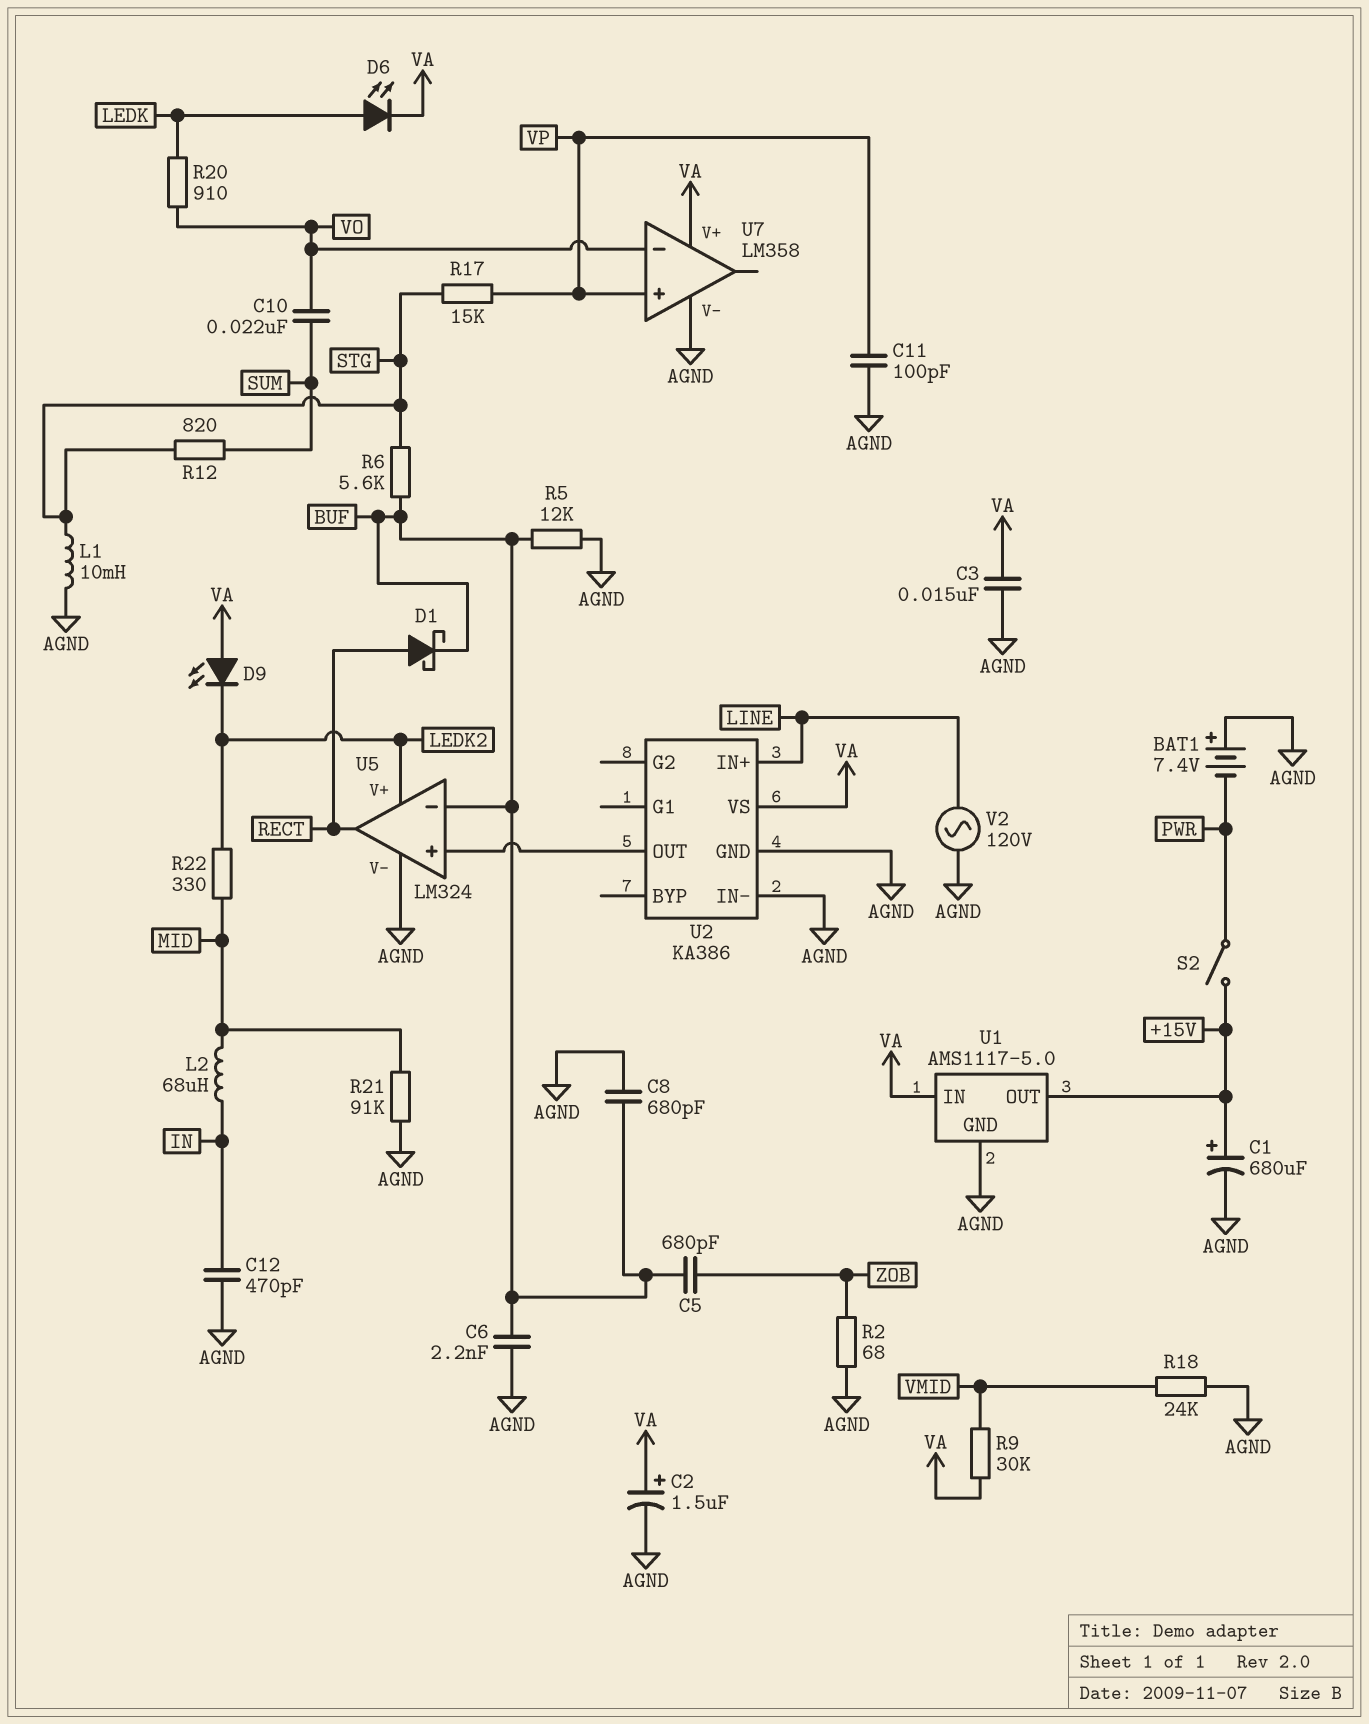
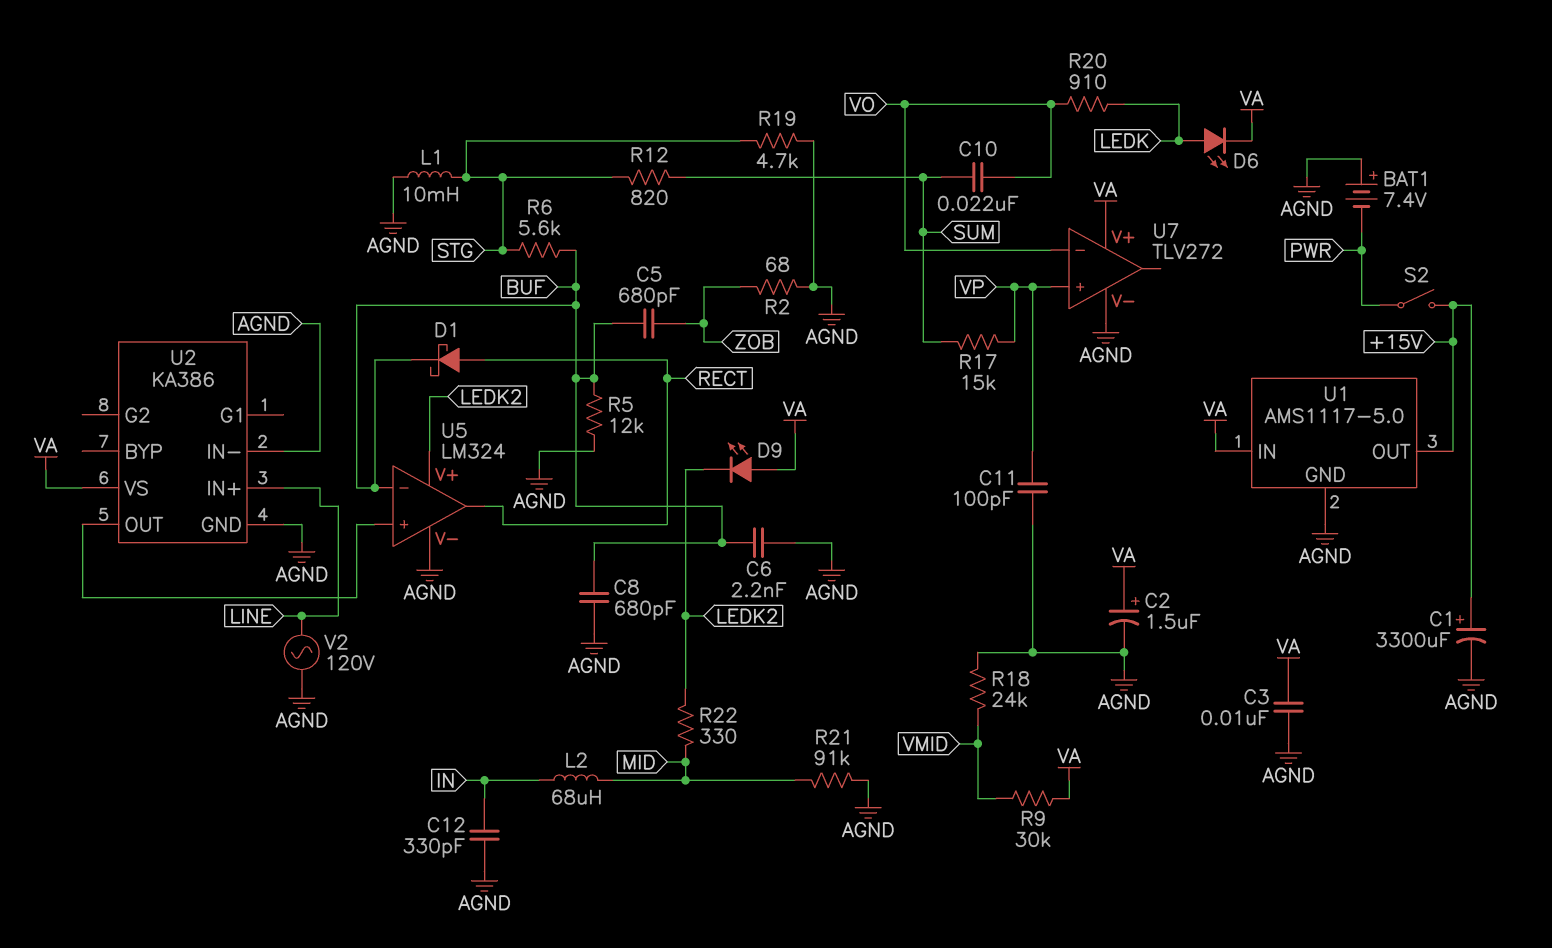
C1: 680uF (plus +15V, minus AGND) -> 3300uF (plus +15V, minus AGND)
C3: 15nF (AGND, VA) -> 10nF (AGND, VA)
C12: 470pF (AGND, IN) -> 330pF (AGND, IN)
R17: 15k (STG, VP) -> 15k (SUM, VP)
R19: none -> 4.7k (AGND, STG)
U7: LM358 -> TLV272

